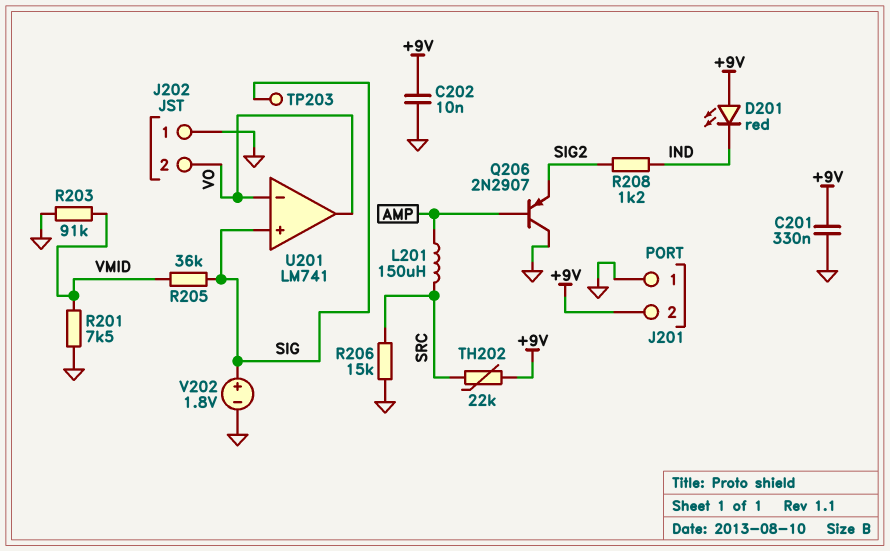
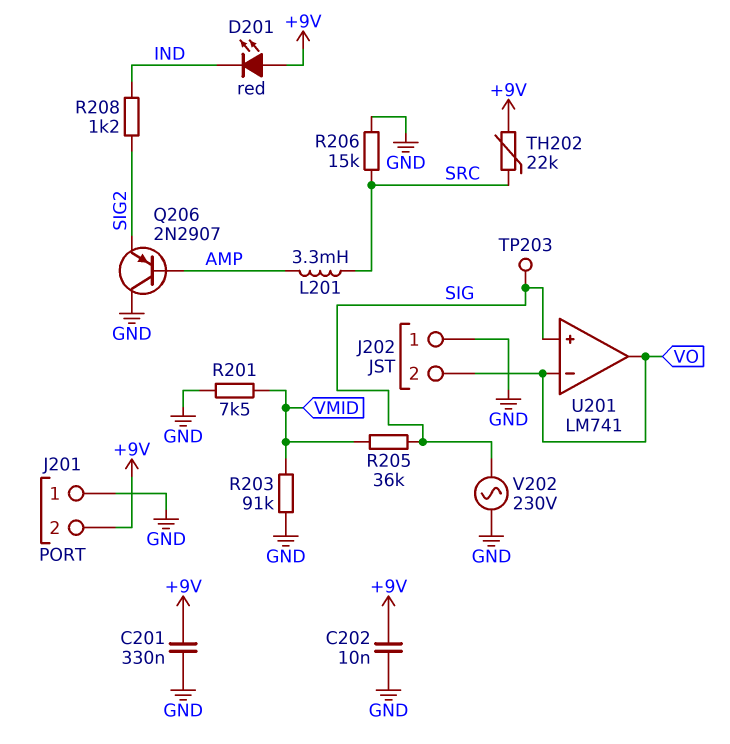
L201: 150uH (AMP, SRC) -> 3.3mH (AMP, SRC)
V202: 1.8V (plus SIG, minus GND) -> AC 230V (GND, SIG)

